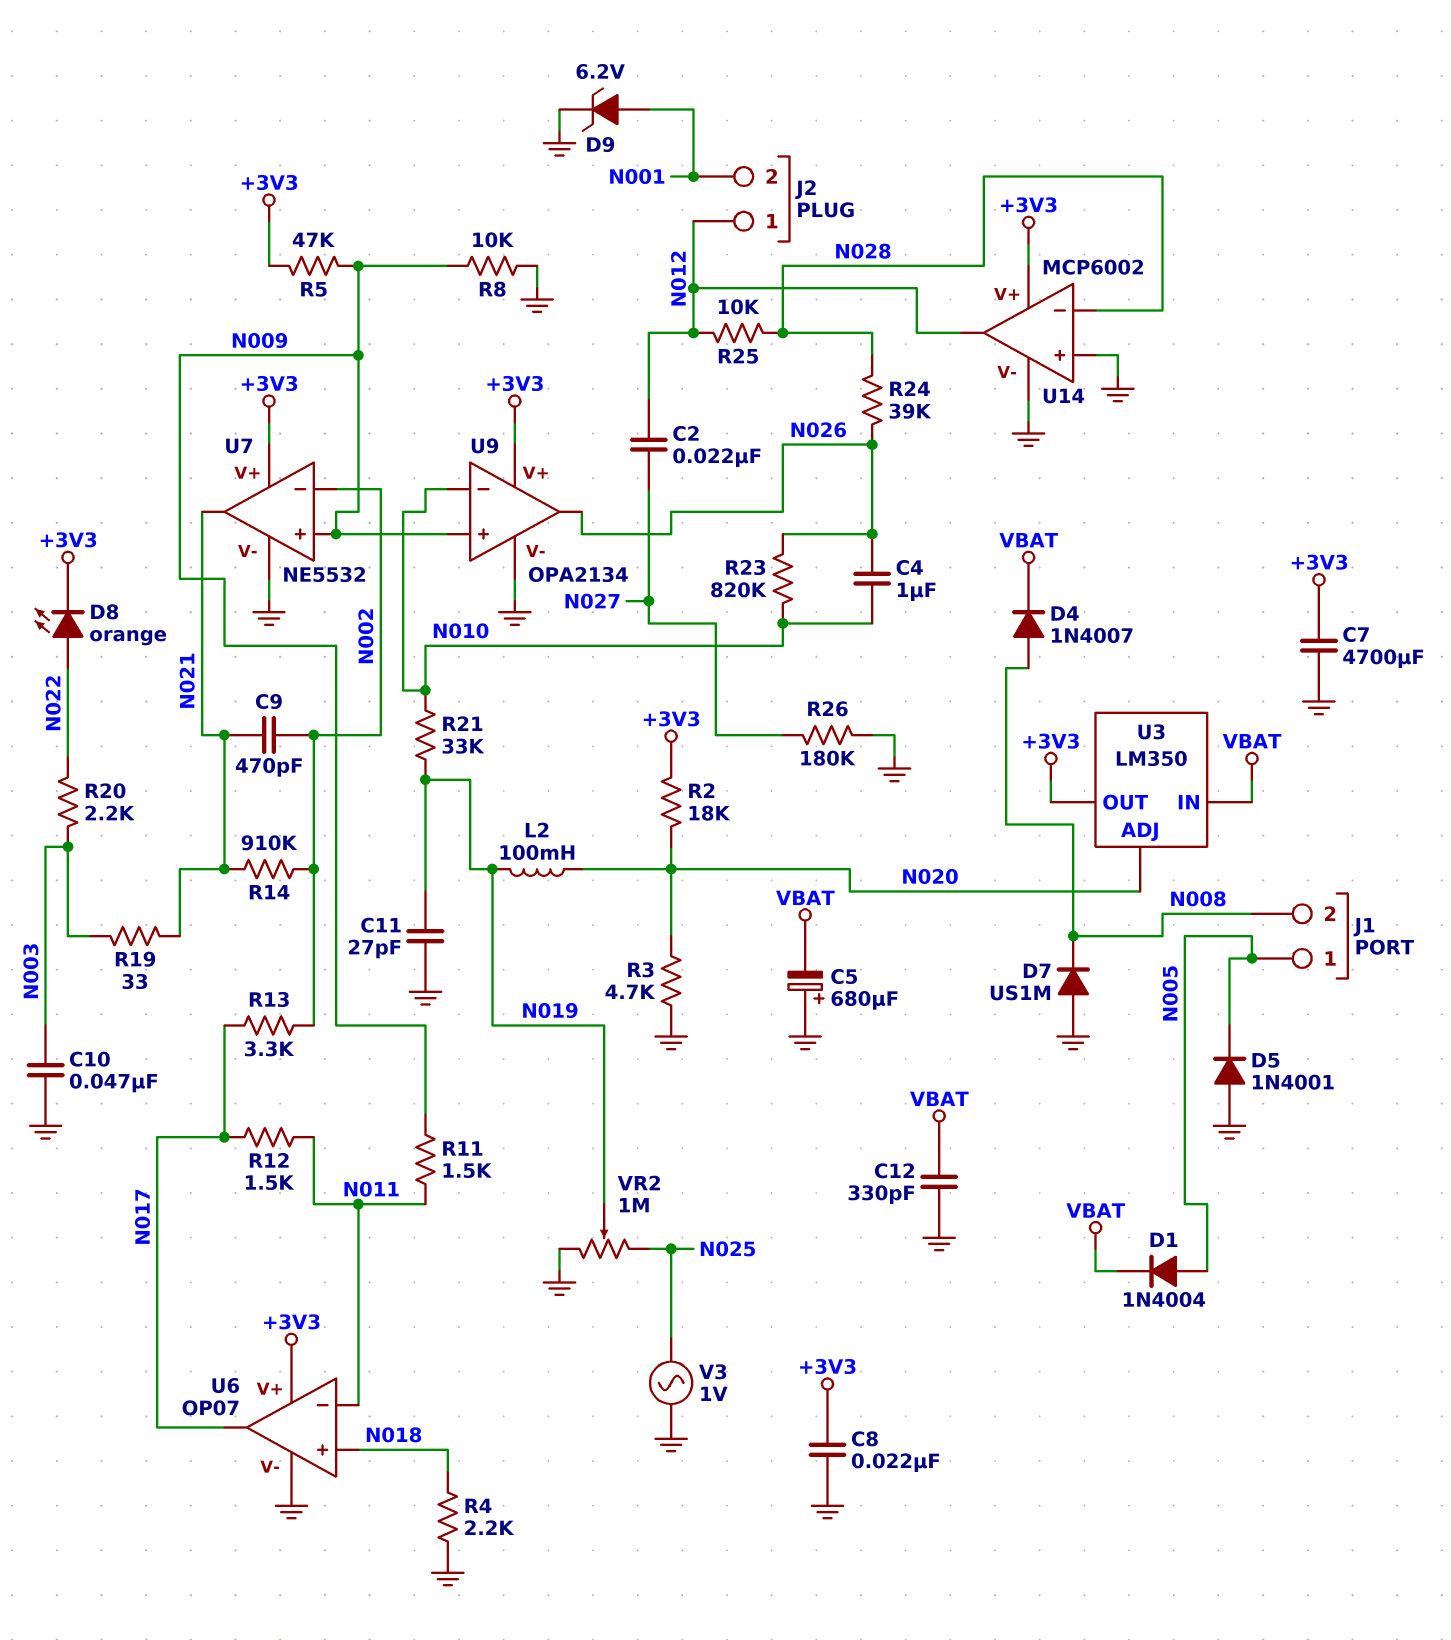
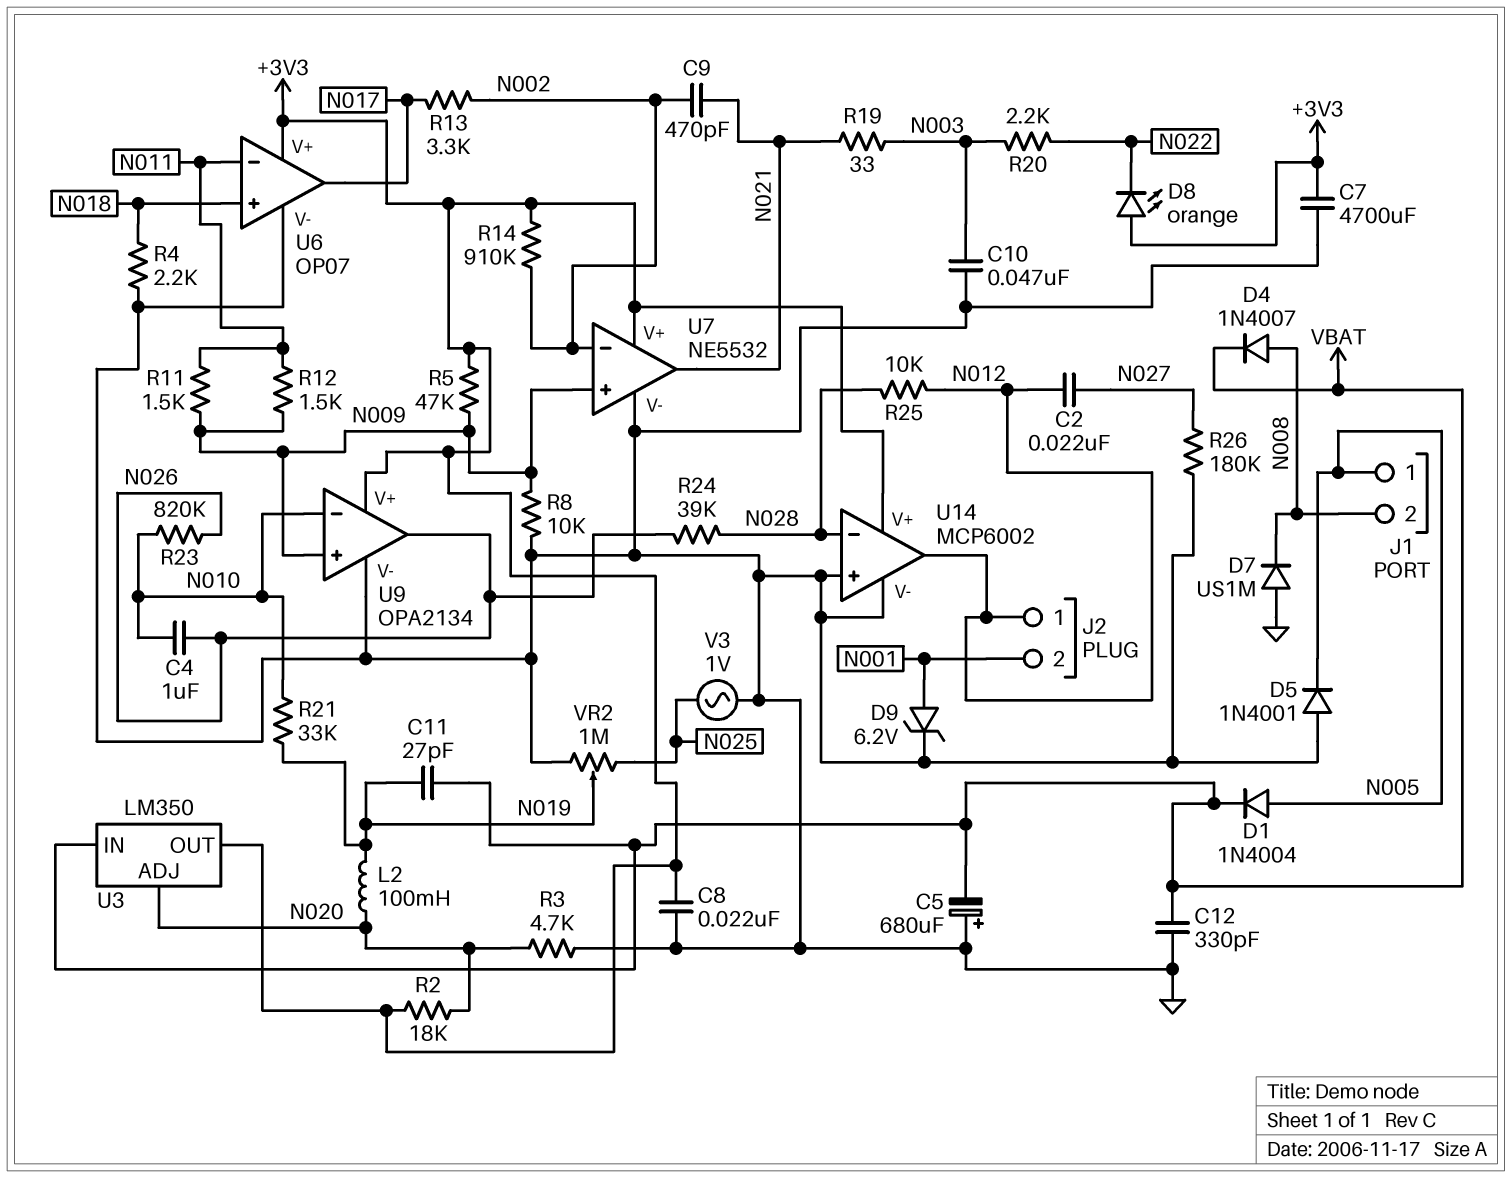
C11: 27pF (GND, N019) -> 27pF (N019, VBAT)
D8: LED orange (A N022, K +3V3) -> LED orange (A +3V3, K N022)
R12: 1.5k (N011, N017) -> 1.5k (N009, N011)
R14: 910k (N002, N021) -> 910k (+3V3, N002)

